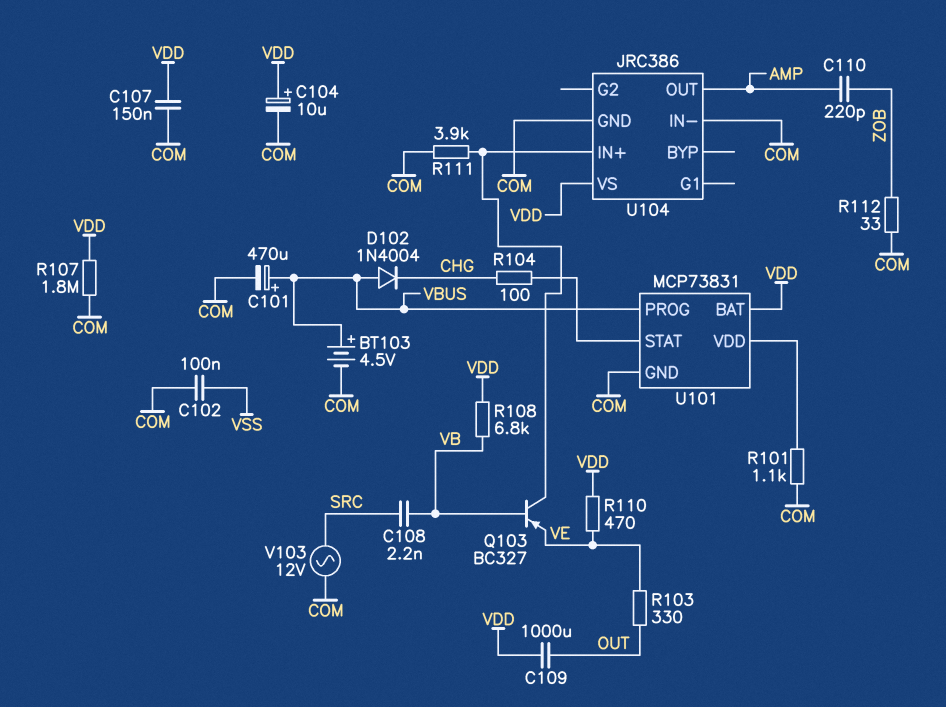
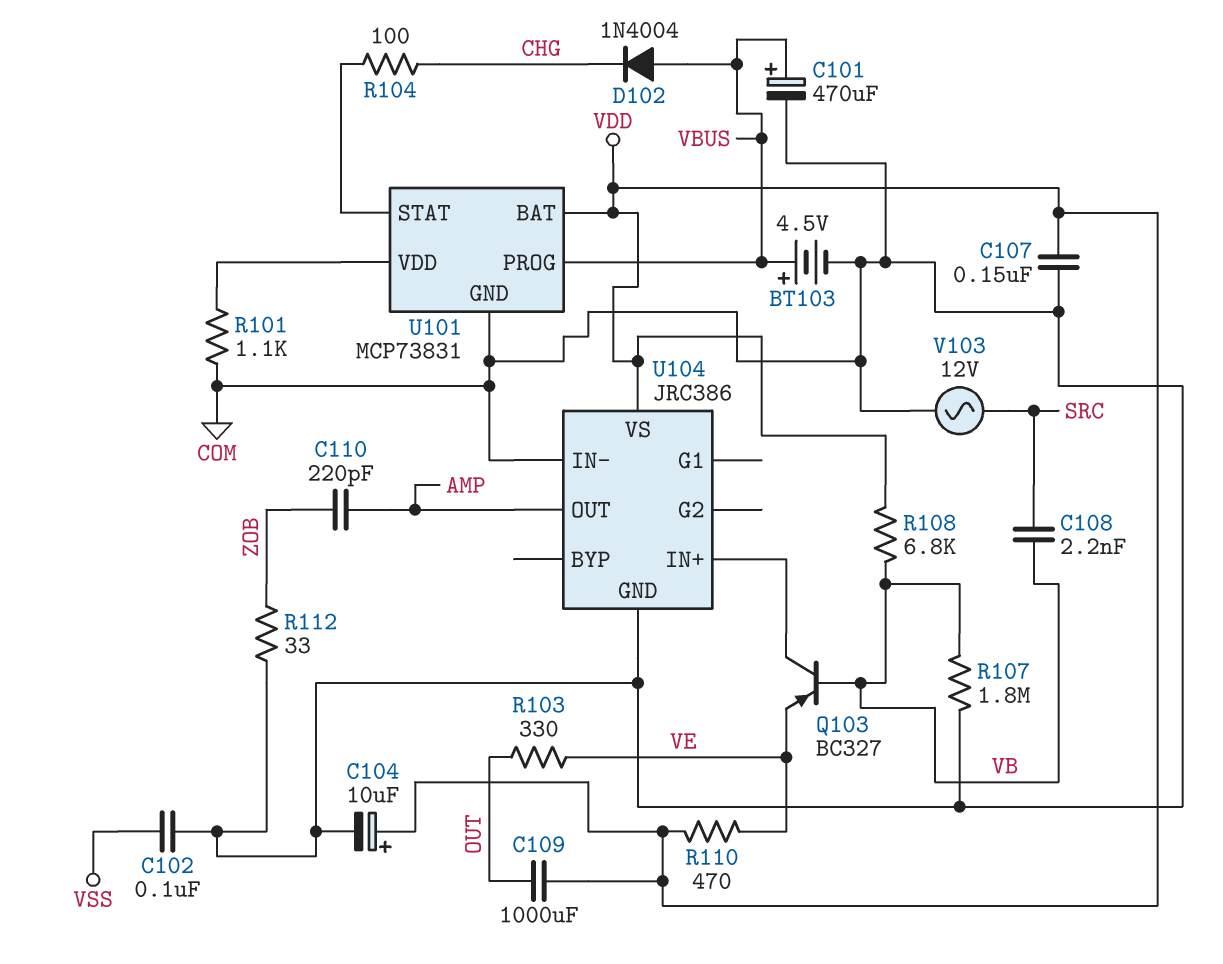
R107: 1.8M (COM, VDD) -> 1.8M (COM, VB)
R111: 3.9k (COM, U104/IN+) -> none

